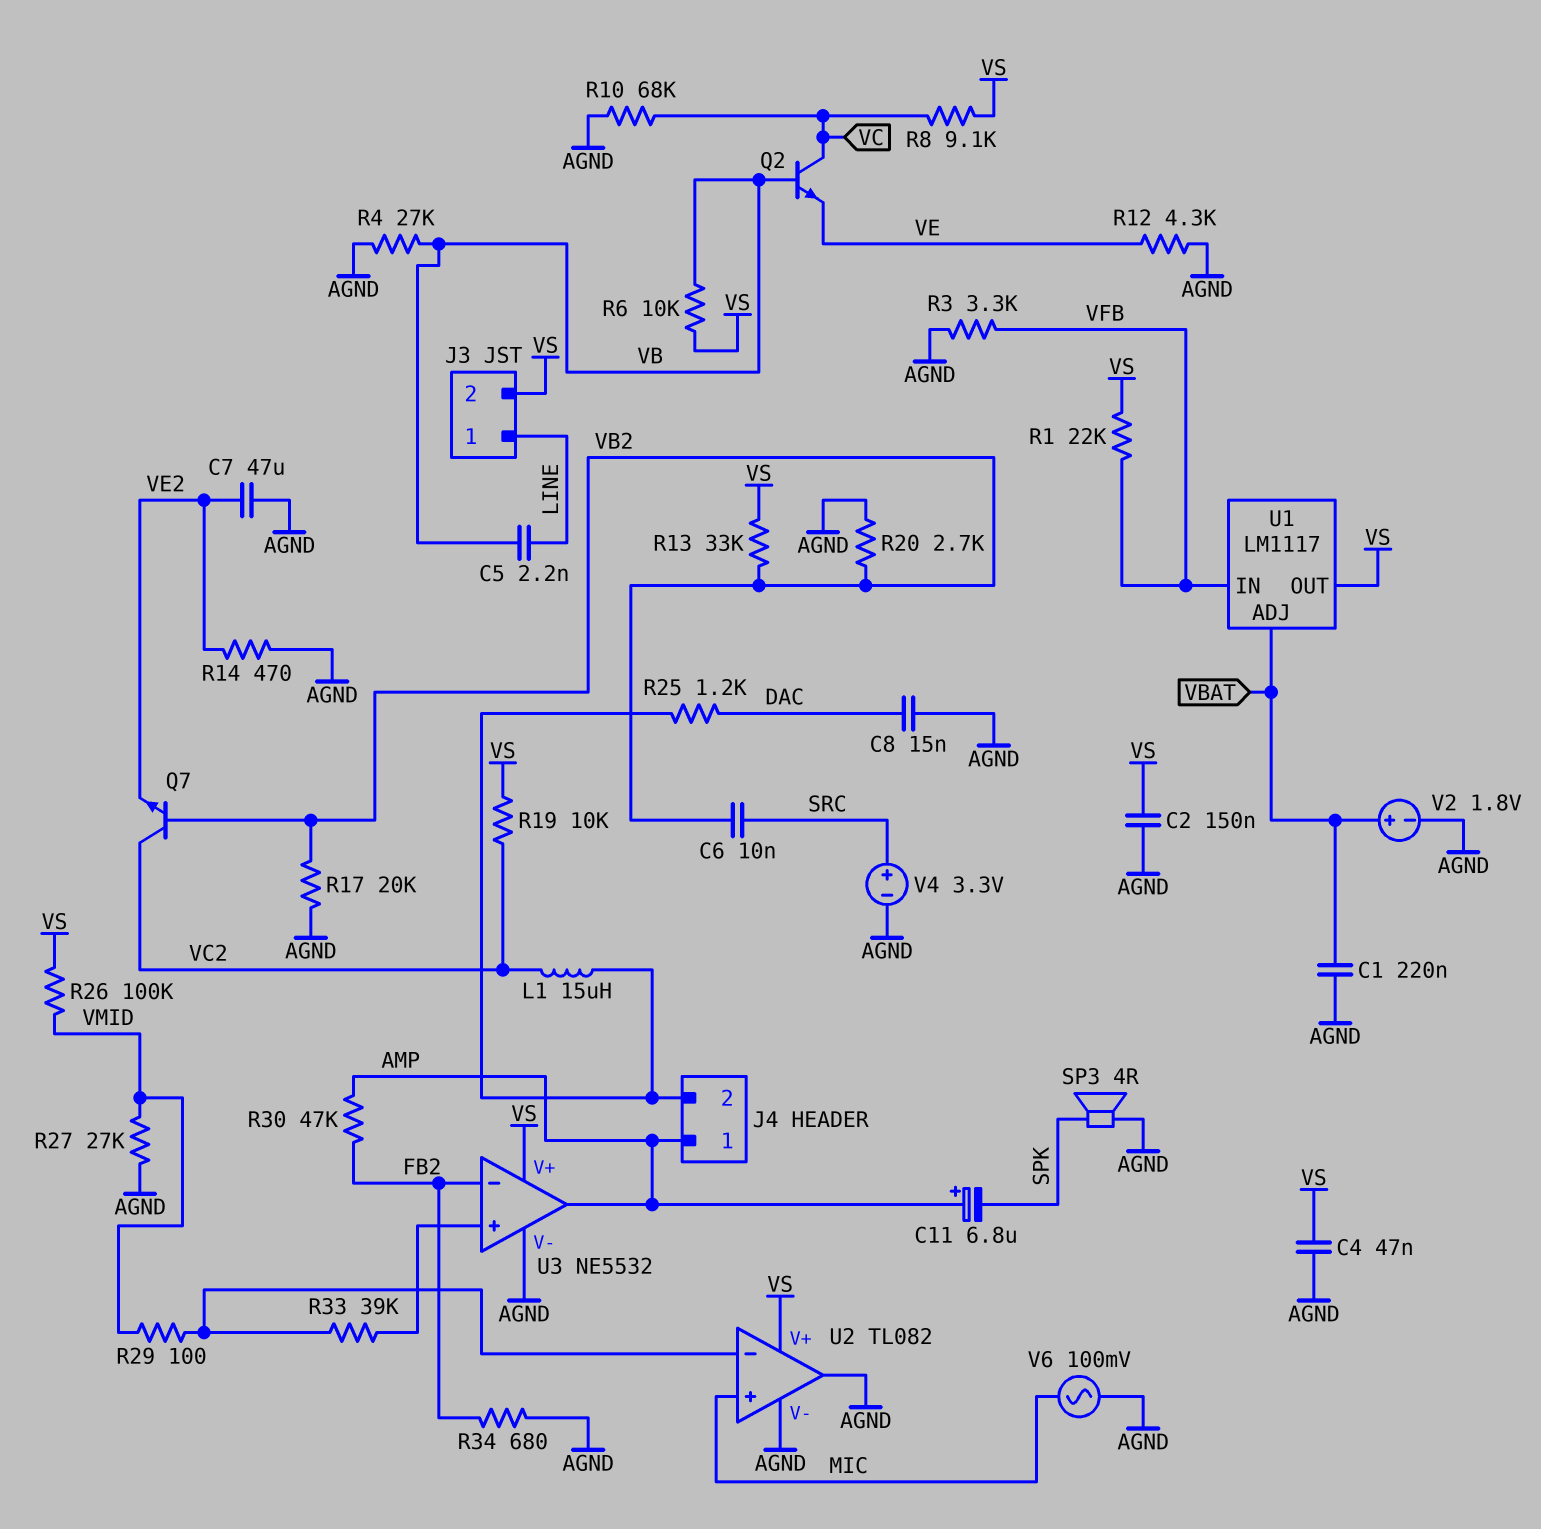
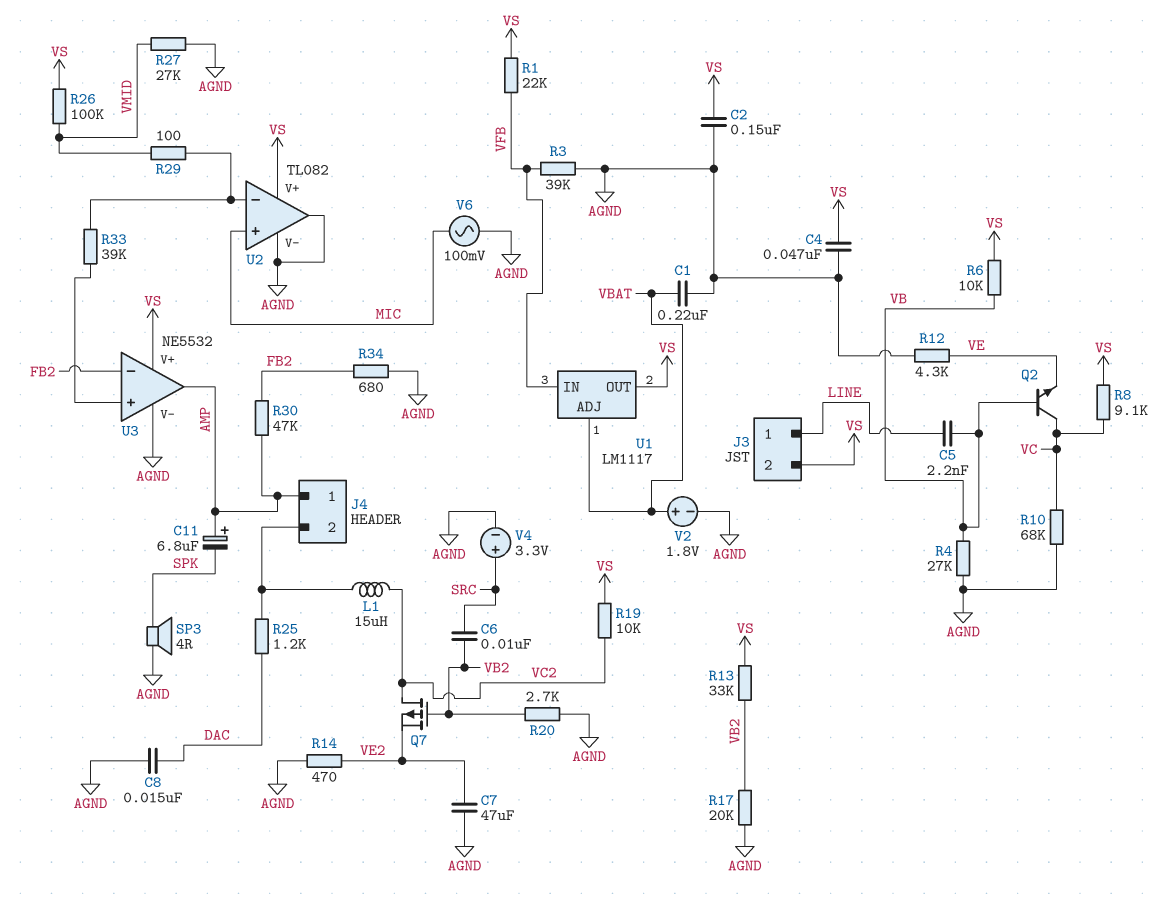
Q7: NPN (B VB2, C VC2, E VE2) -> PMOS (G VB2, D VC2, S VE2)
R3: 3.3k (AGND, VFB) -> 39k (AGND, VFB)

